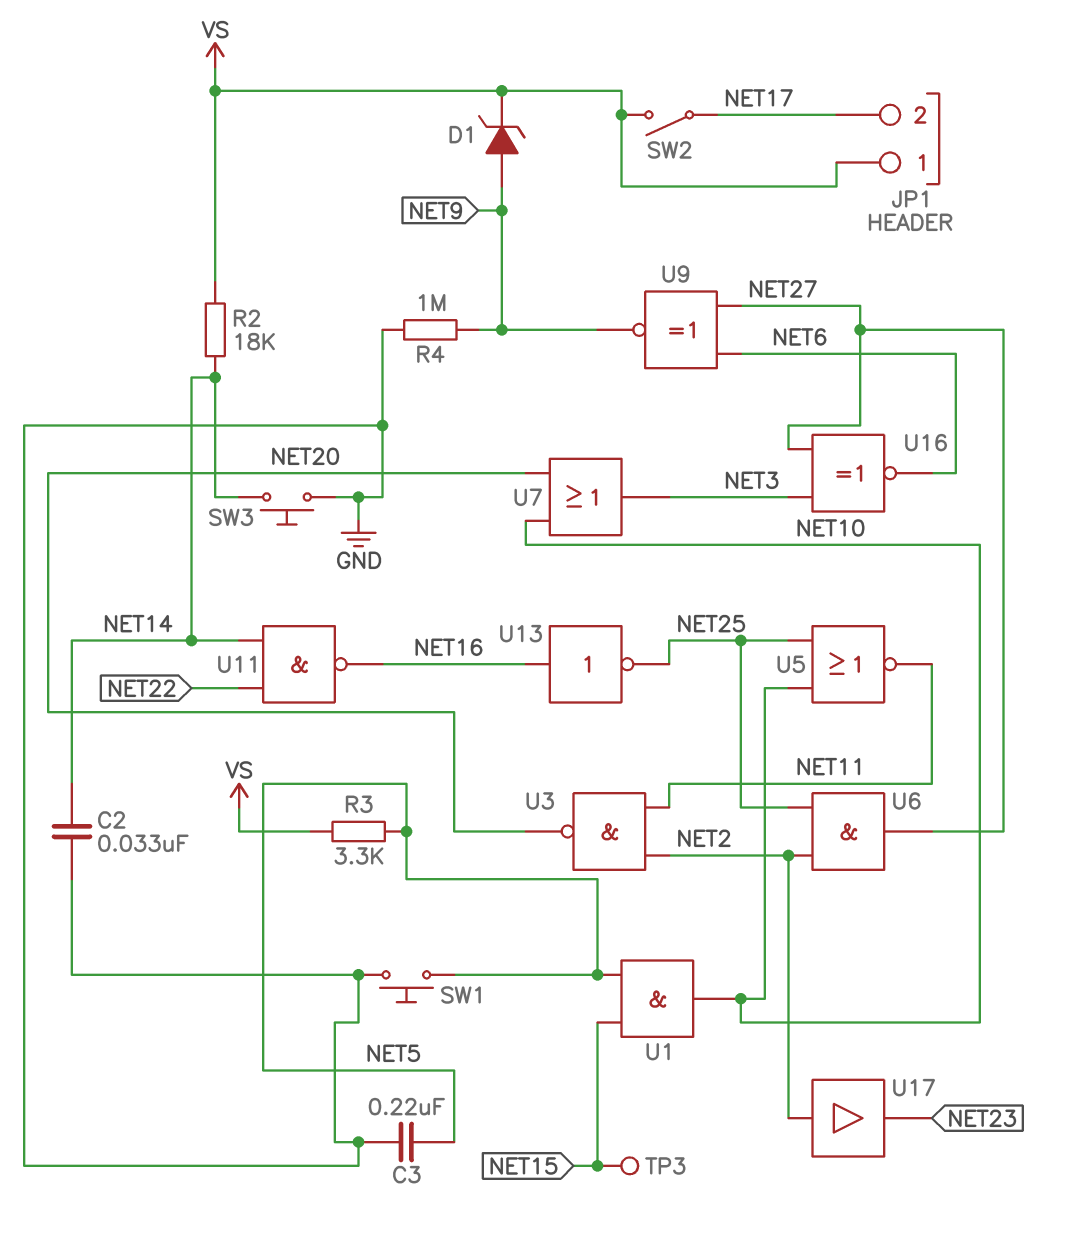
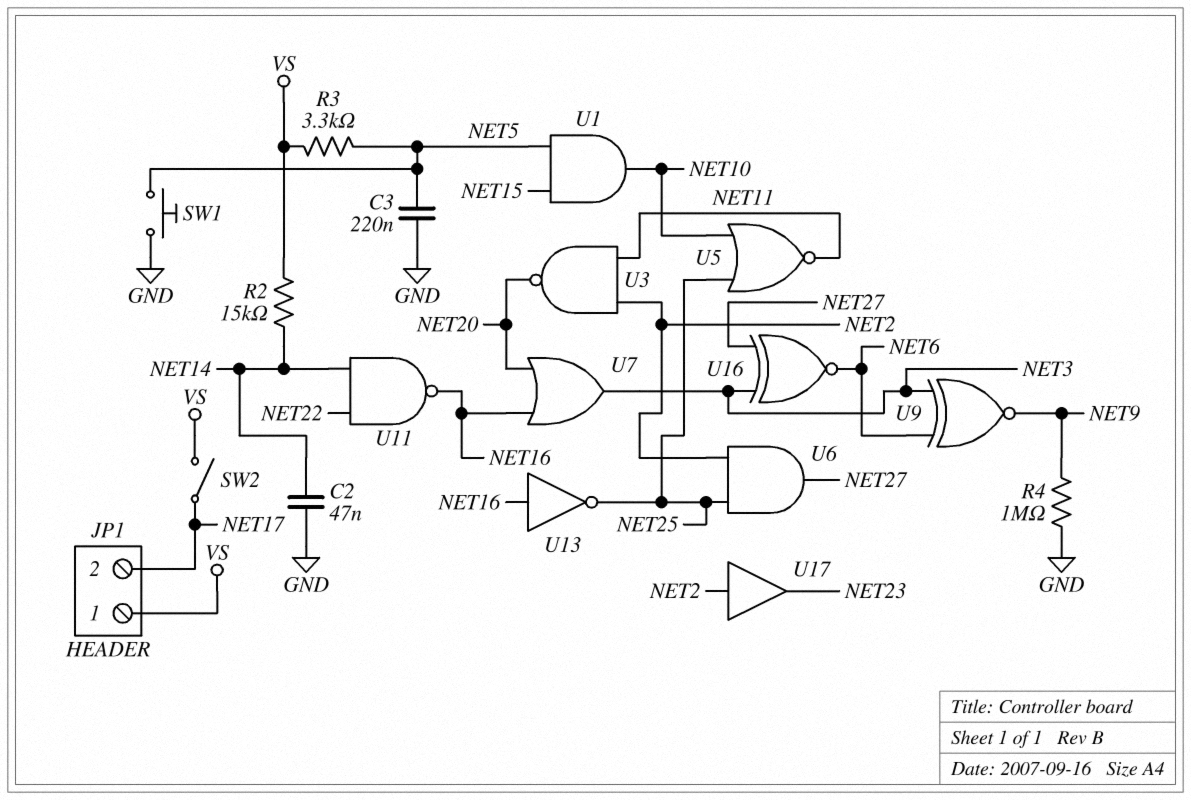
C2: 33nF (GND, NET14) -> 47nF (GND, NET14)
D1: zener (A NET9, K VS) -> none
R2: 18k (NET14, VS) -> 15k (NET14, VS)
SW3: button (GND, NET14) -> none
TP3: test point (NET15) -> none
U7: OR (in NET10, in NET20, out NET3) -> OR (in NET16, in NET20, out NET3)
U9: XNOR (in NET6, in NET27, out NET9) -> XNOR (in NET3, in NET6, out NET9)

